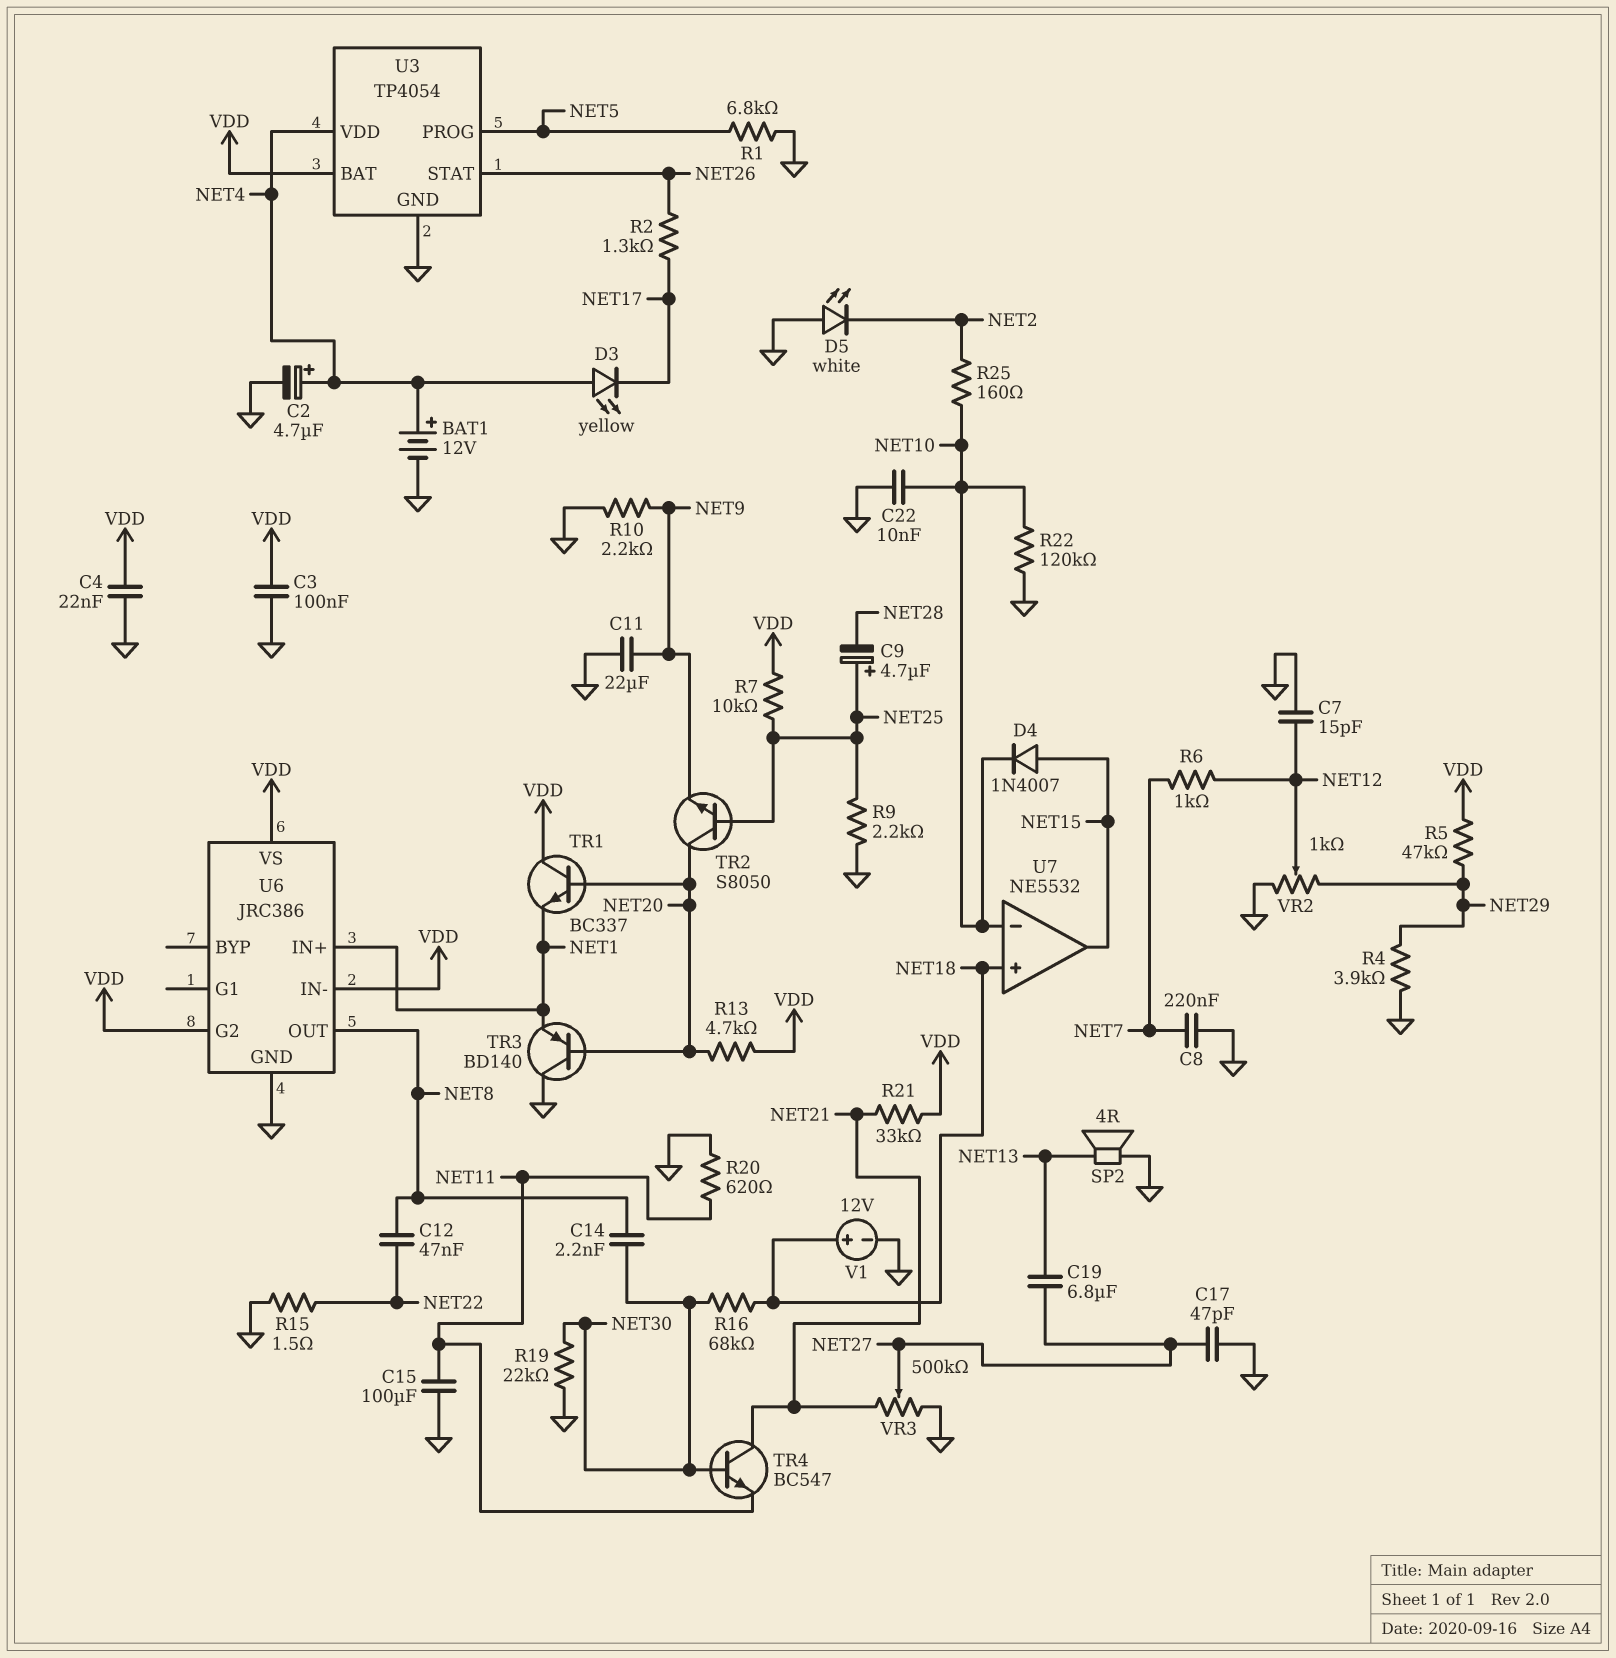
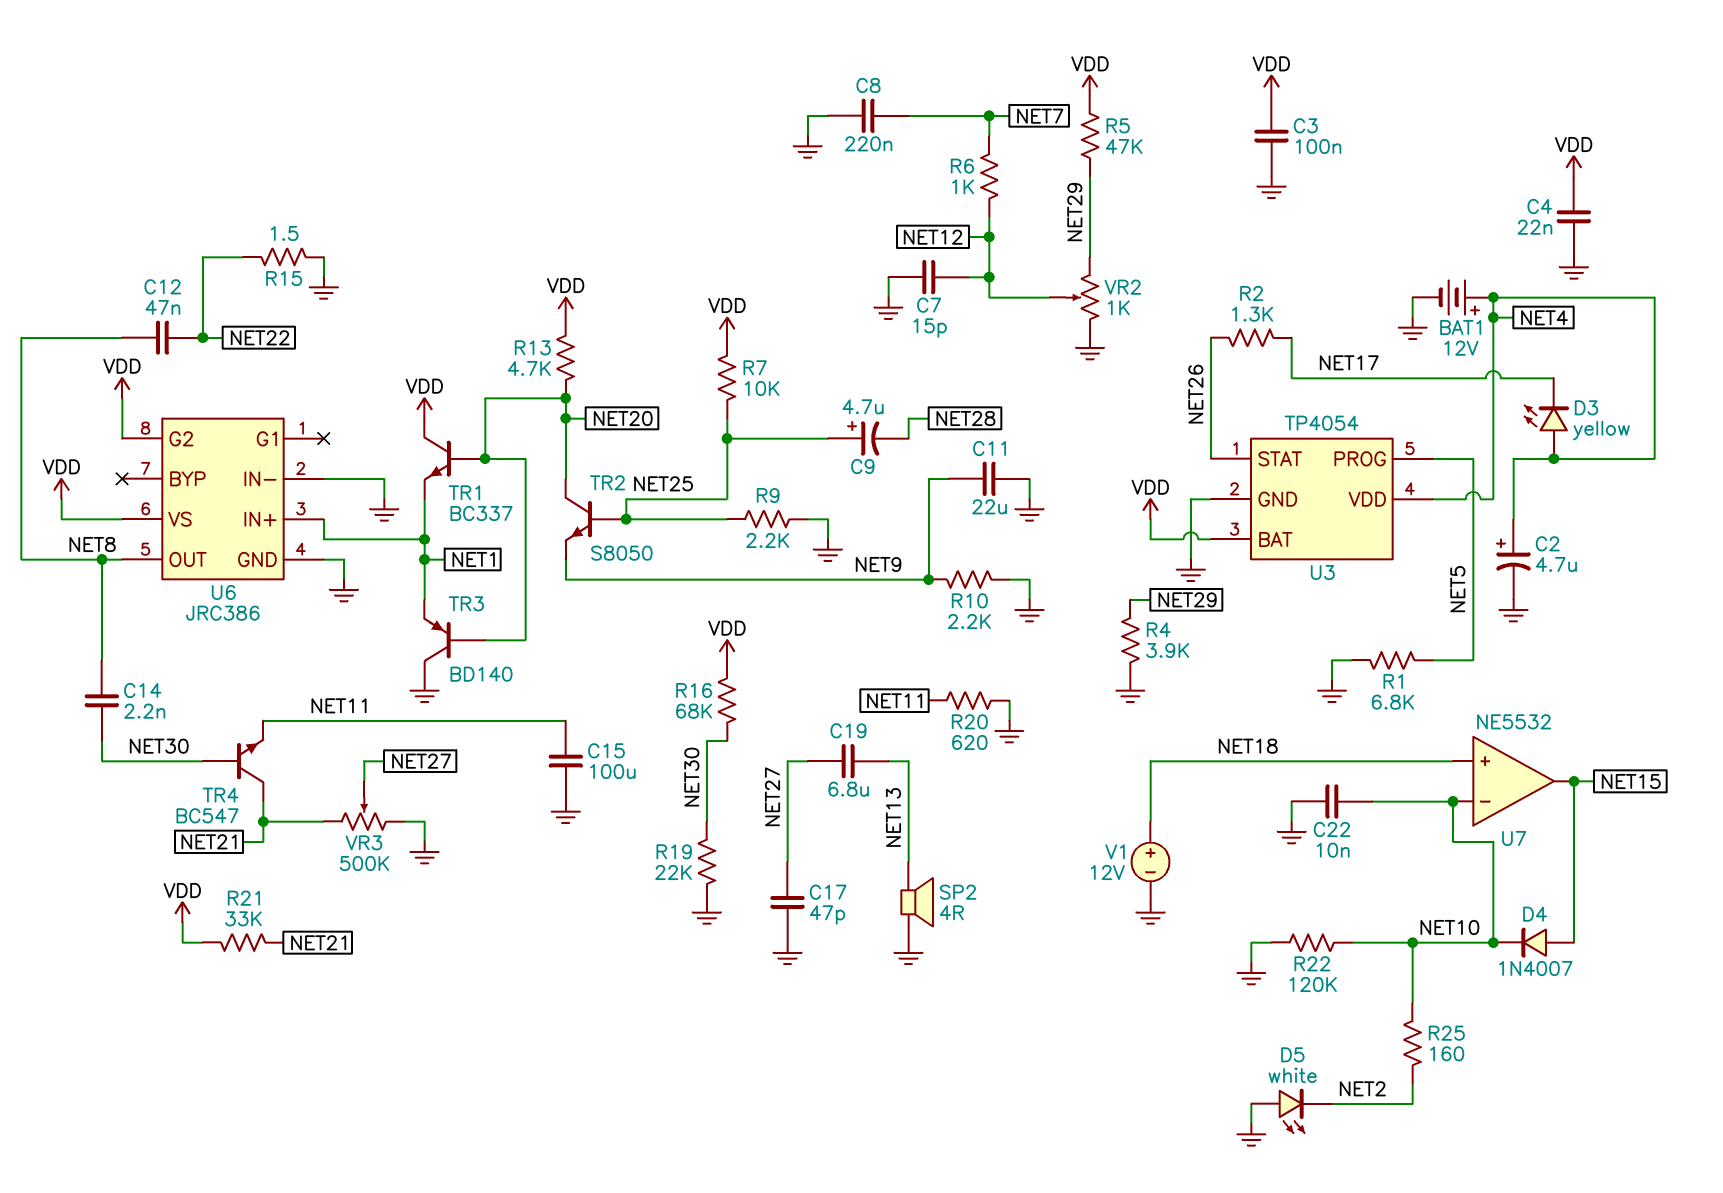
R16: 68k (NET18, NET30) -> 68k (NET30, VDD)
U6 pin IN-: VDD -> GND

